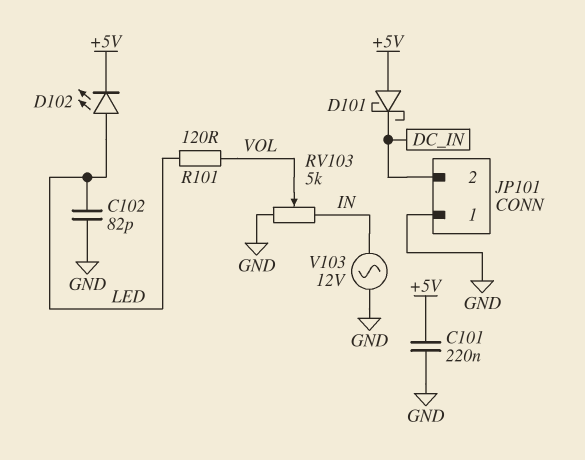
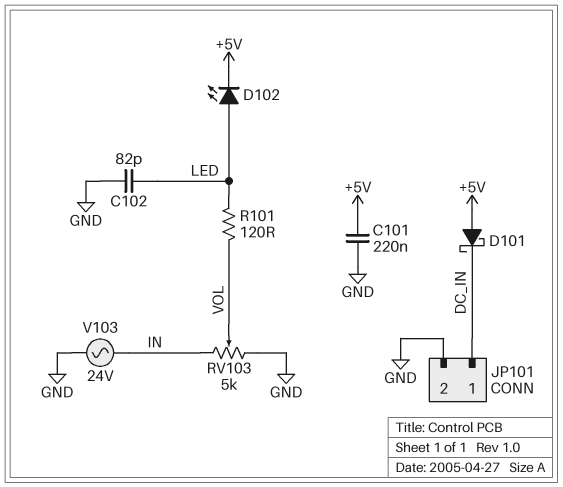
JP101 pin 1: GND -> DC_IN
JP101 pin 2: DC_IN -> GND
V103: AC 12V (GND, IN) -> AC 24V (GND, IN)

